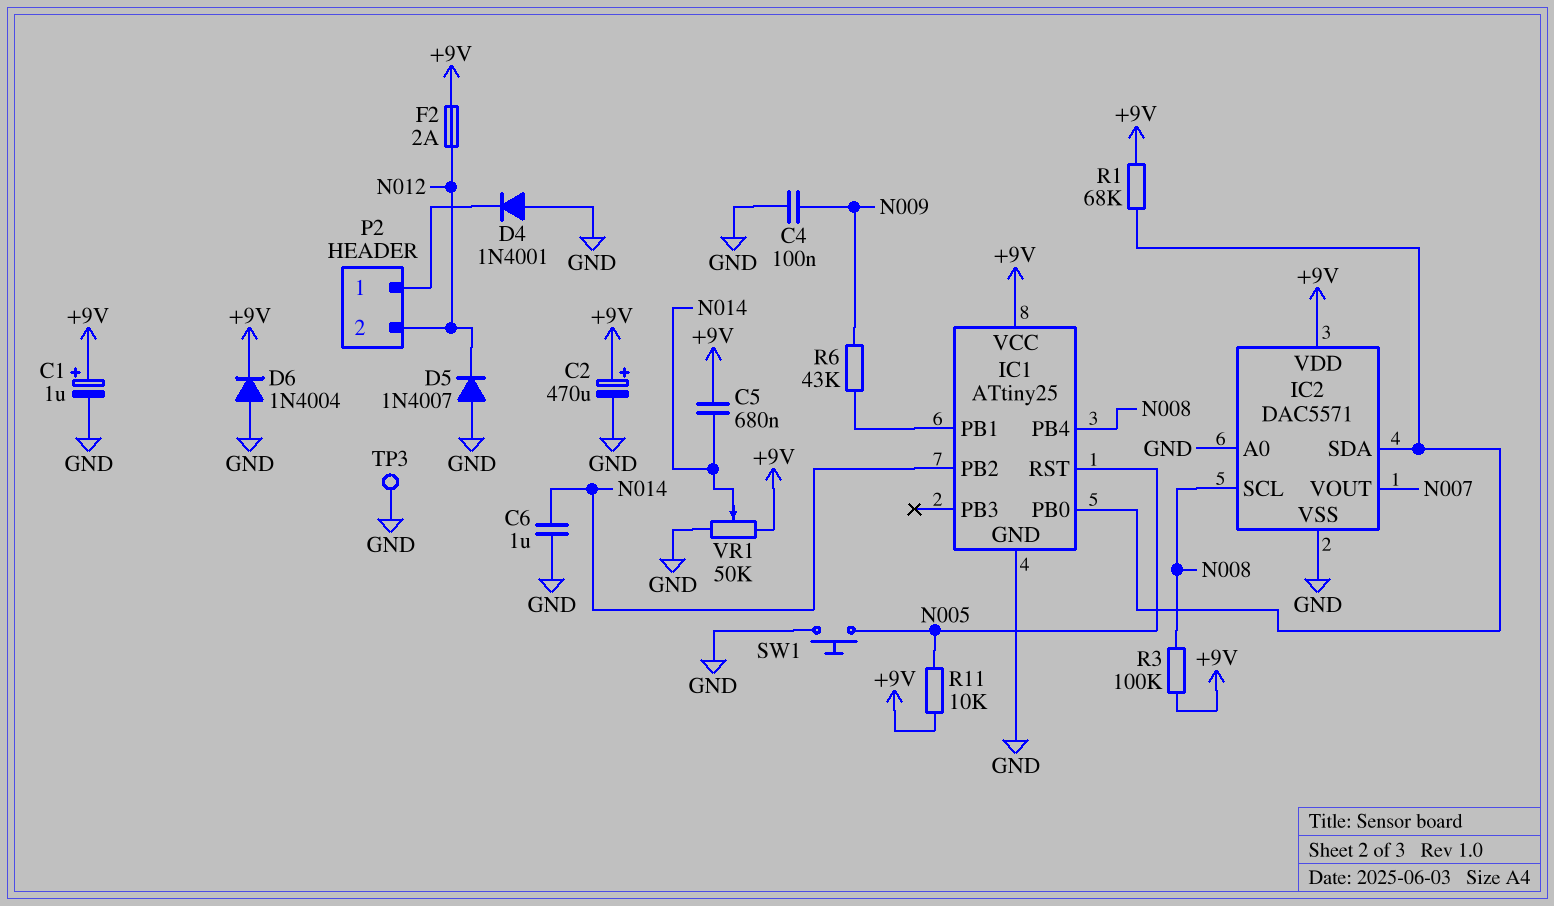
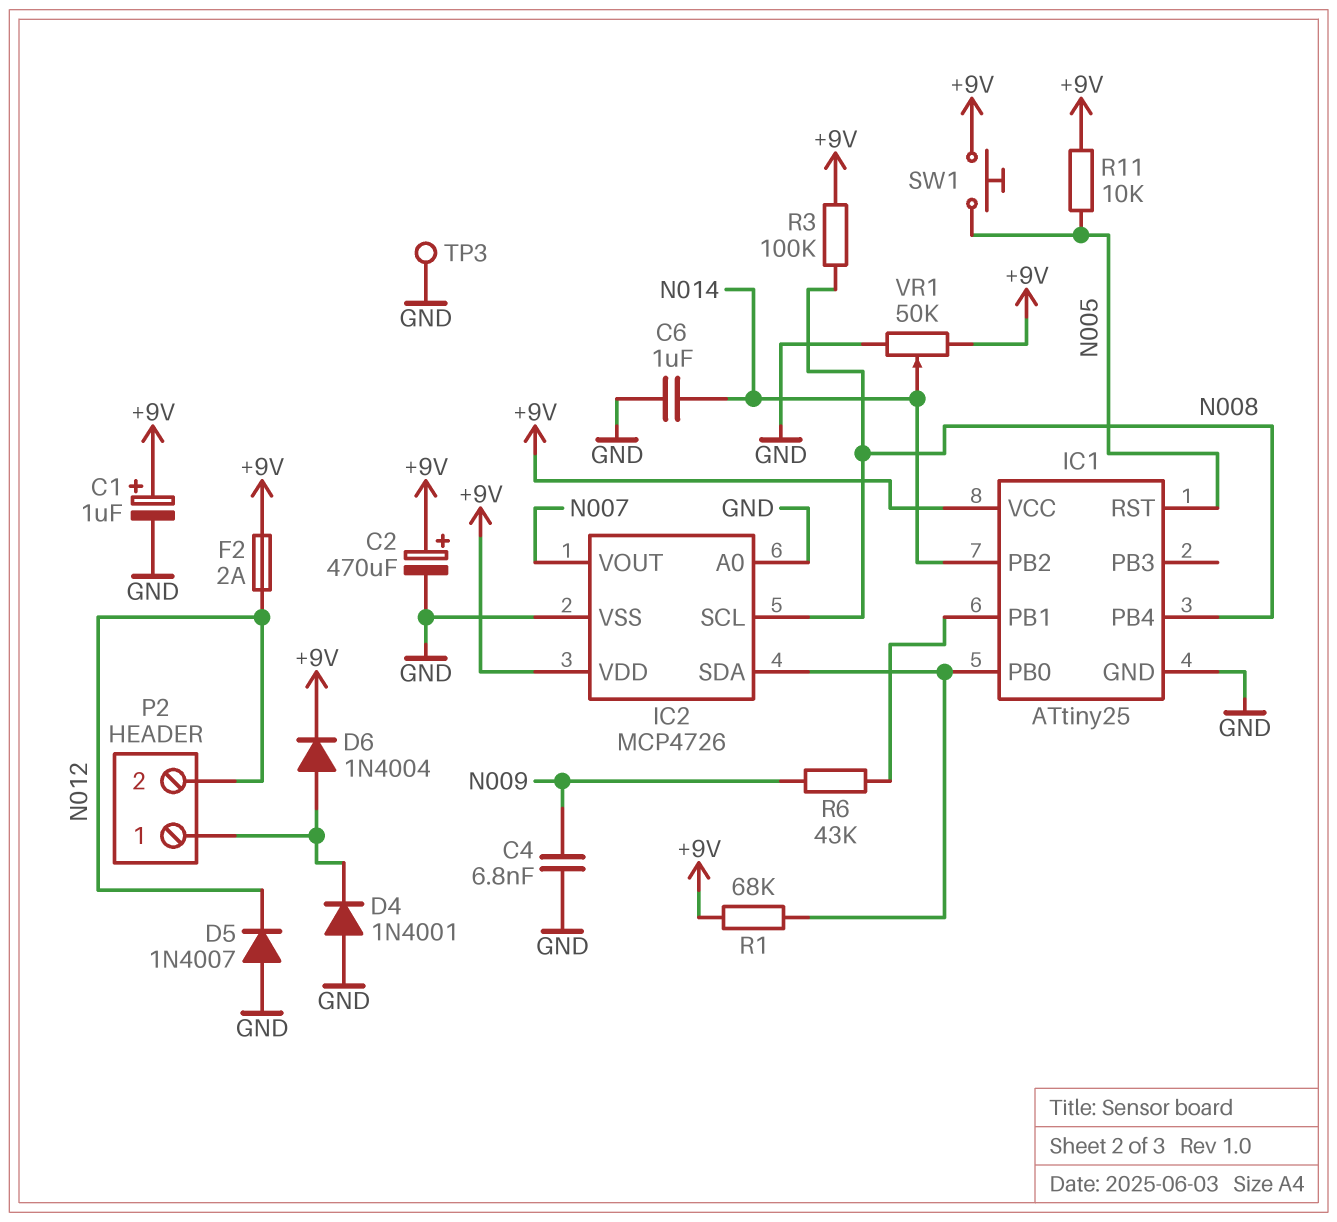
C4: 100nF (GND, N009) -> 6.8nF (GND, N009)
C5: 680nF (+9V, N014) -> none
D6: diode 1N4004 (A GND, K +9V) -> diode 1N4004 (A P2/1, K +9V)
IC2: DAC5571 -> MCP4726
SW1: button (GND, N005) -> button (+9V, N005)

